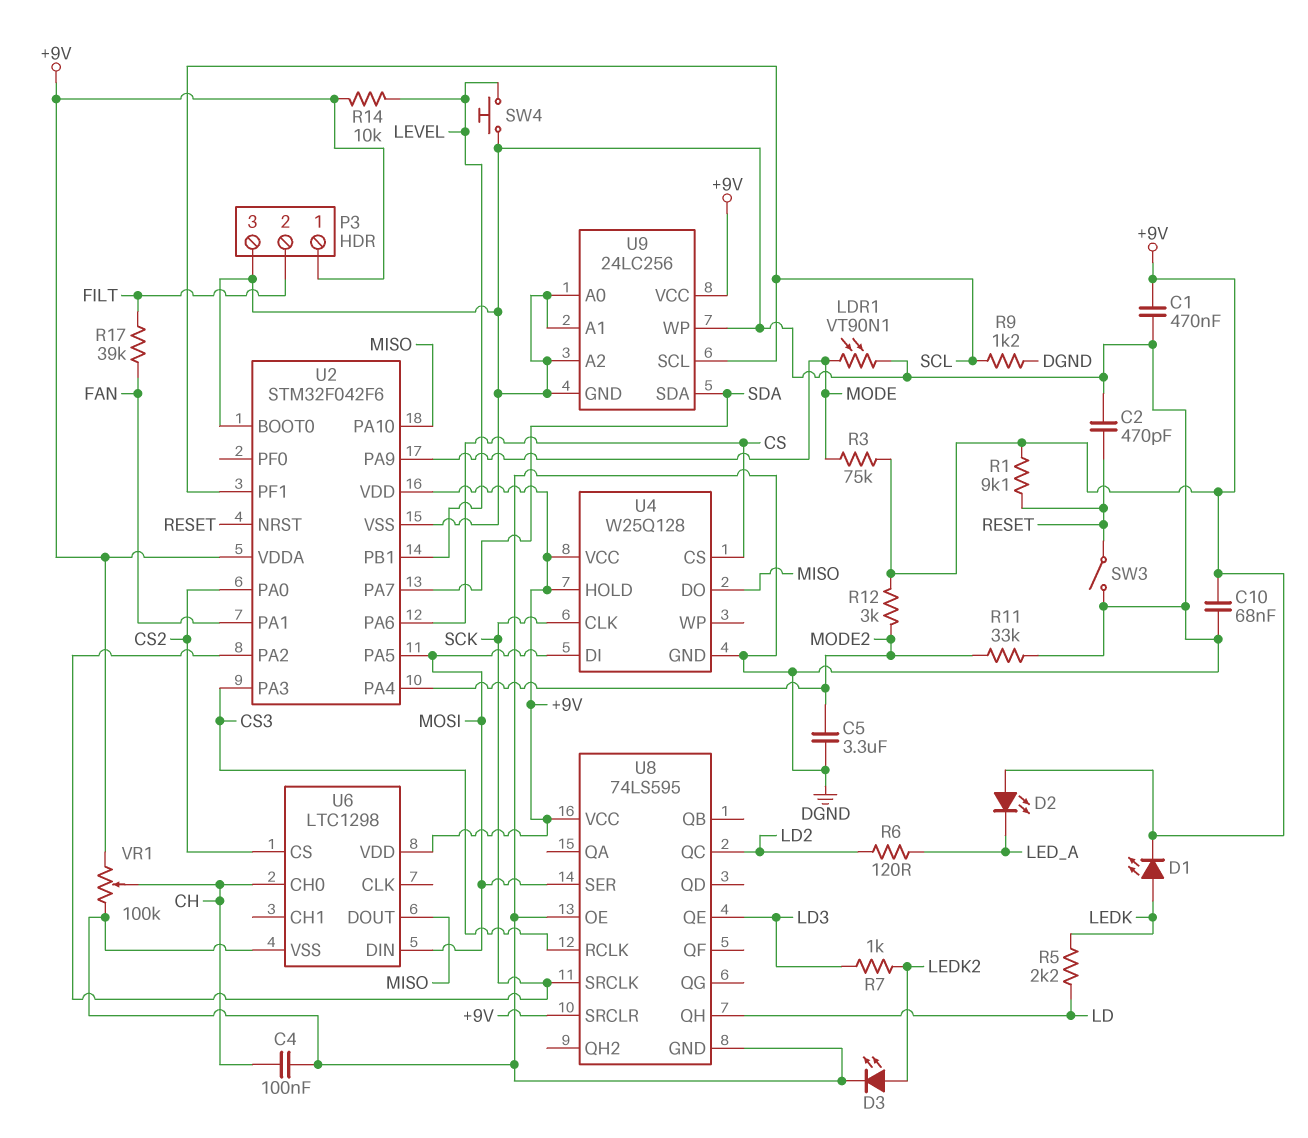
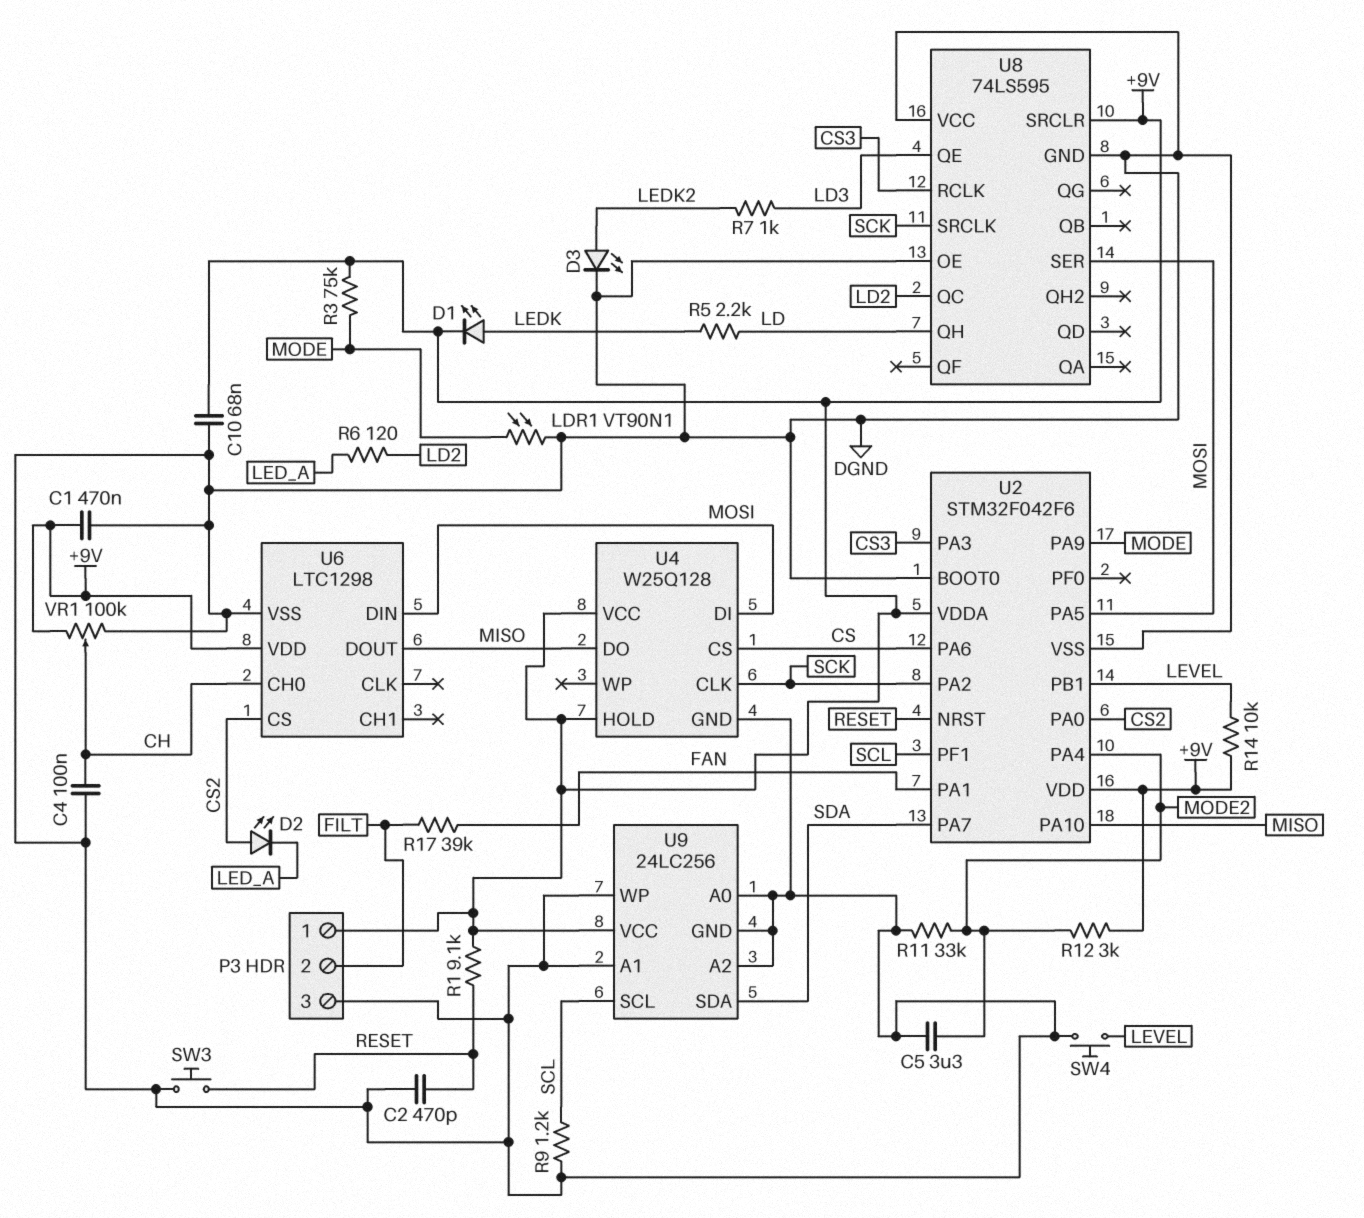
D2: LED (A +9V, K LED_A) -> LED (A CS2, K LED_A)
SW3: switch (DGND, RESET) -> button (DGND, RESET)
U8 pin VCC: +9V -> DGND

